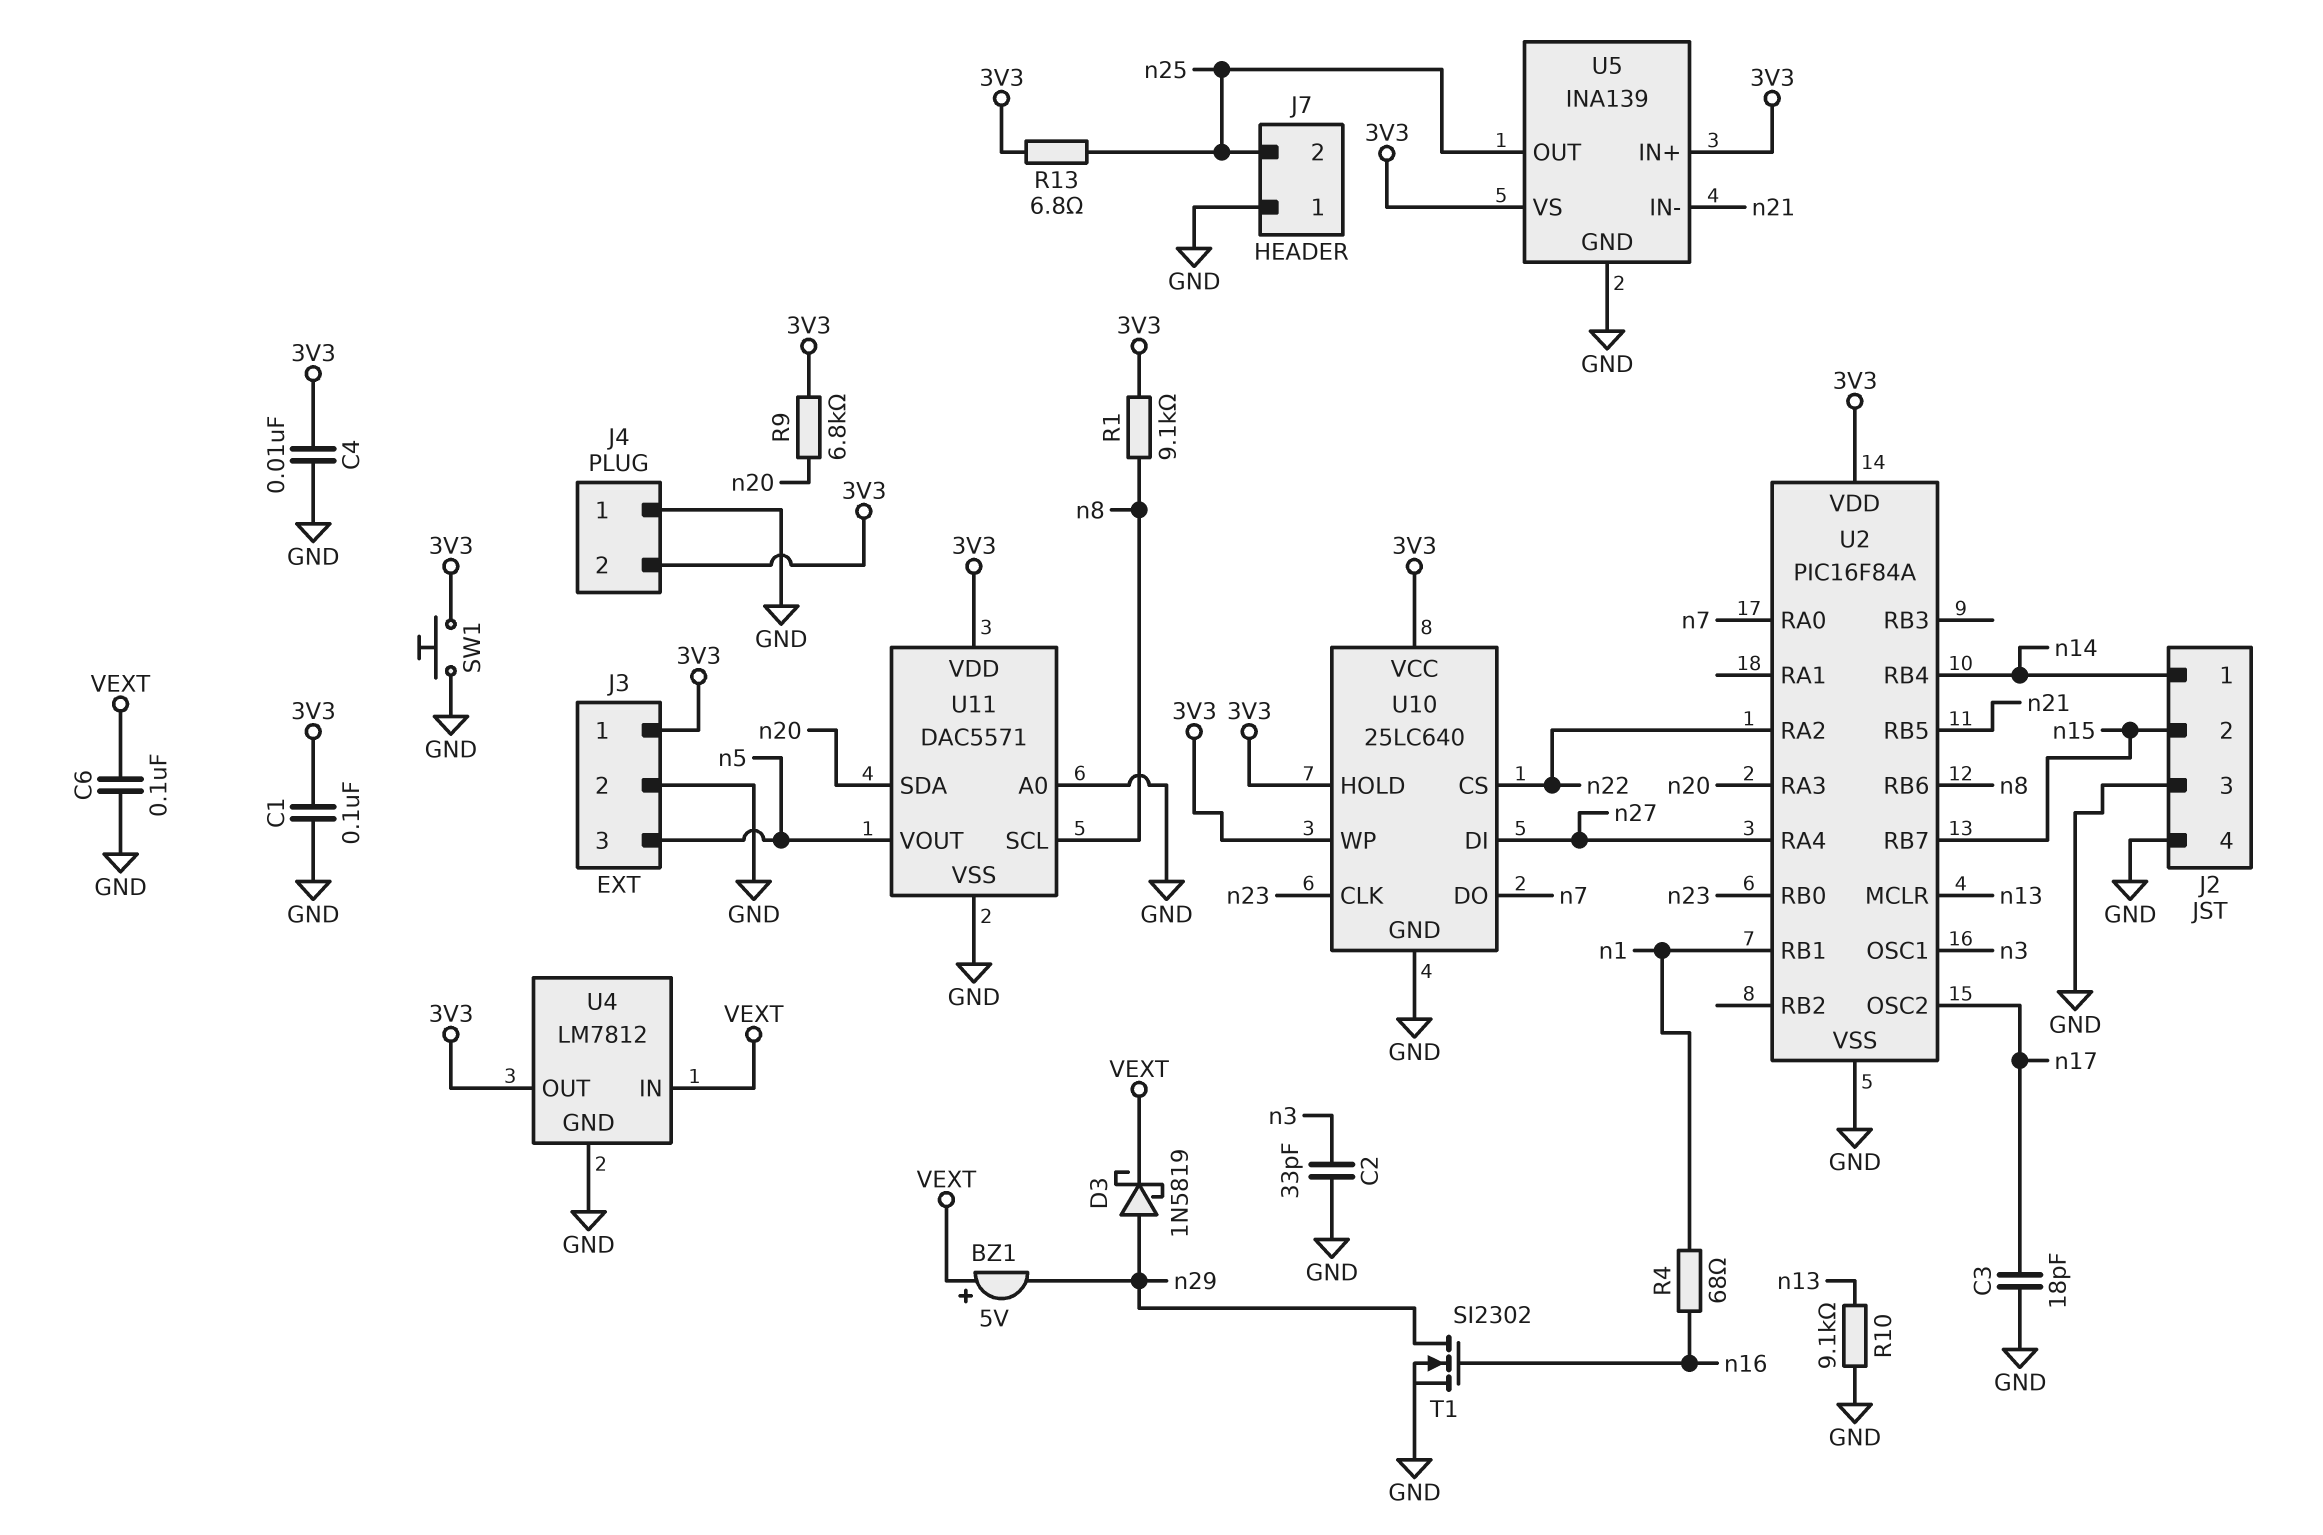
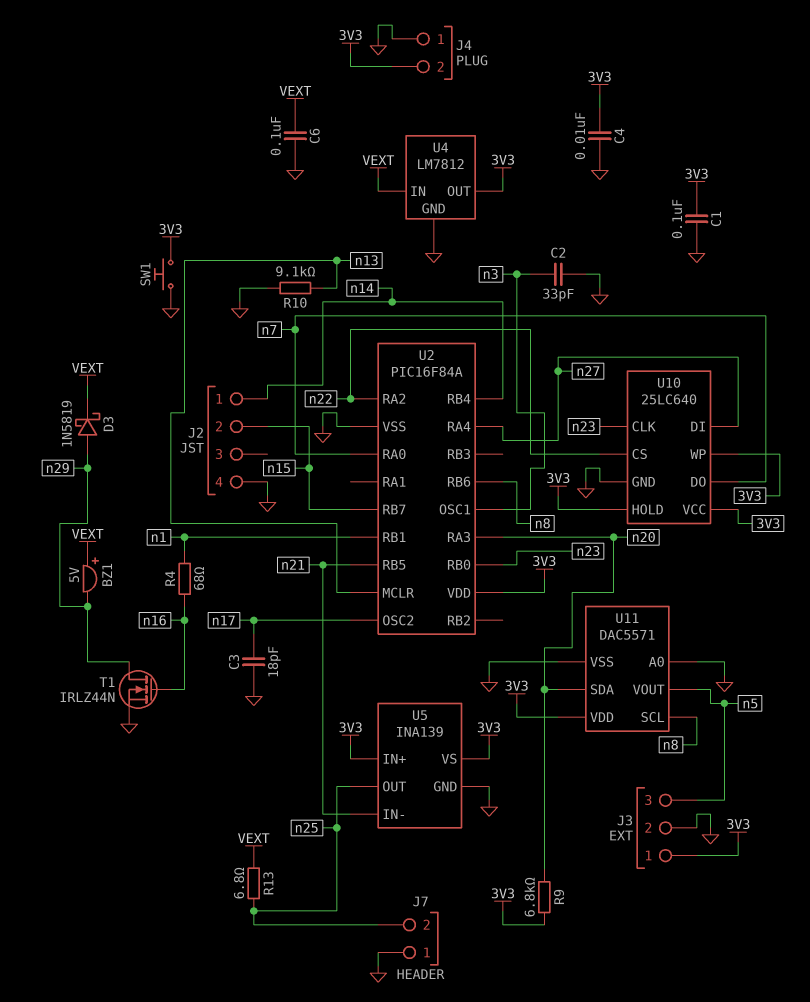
J2 pin 3: GND -> none
R1: 9.1k (3V3, n8) -> none
R13: 6.8 (3V3, n25) -> 6.8 (VEXT, n25)
T1: NMOS SI2302 (G n16, D n29, S GND) -> NMOS IRLZ44N (G n16, D n29, S GND)

